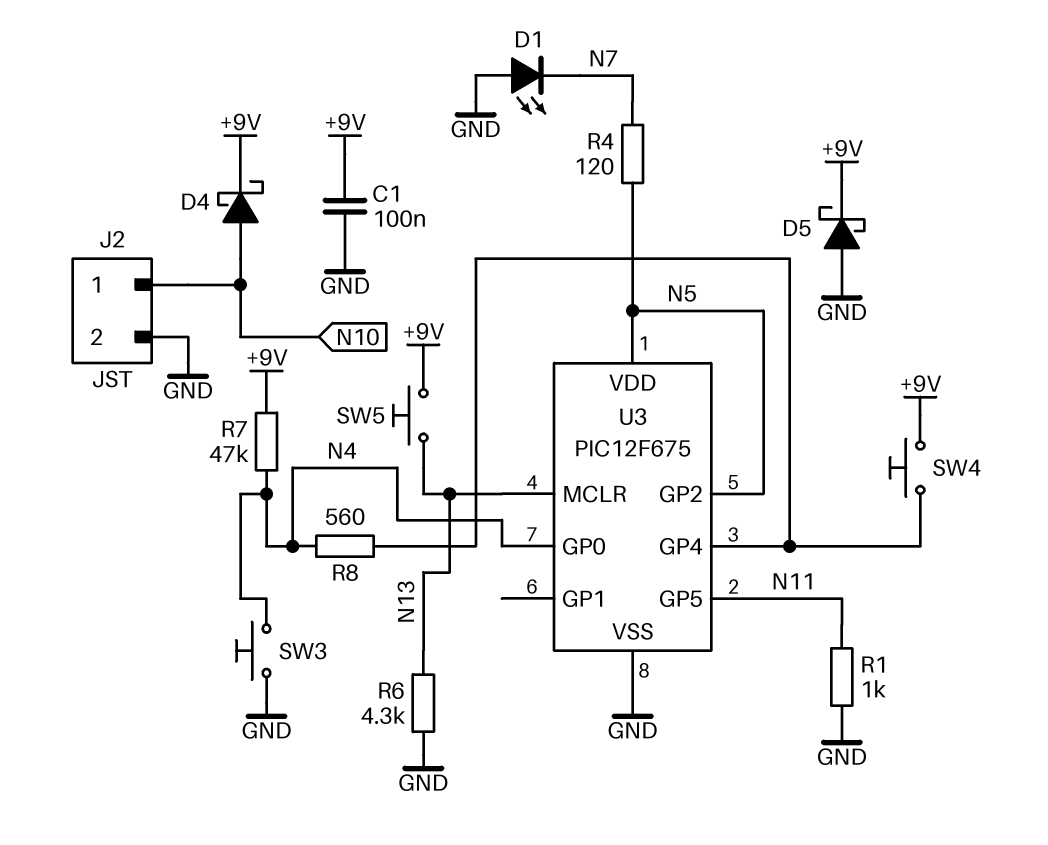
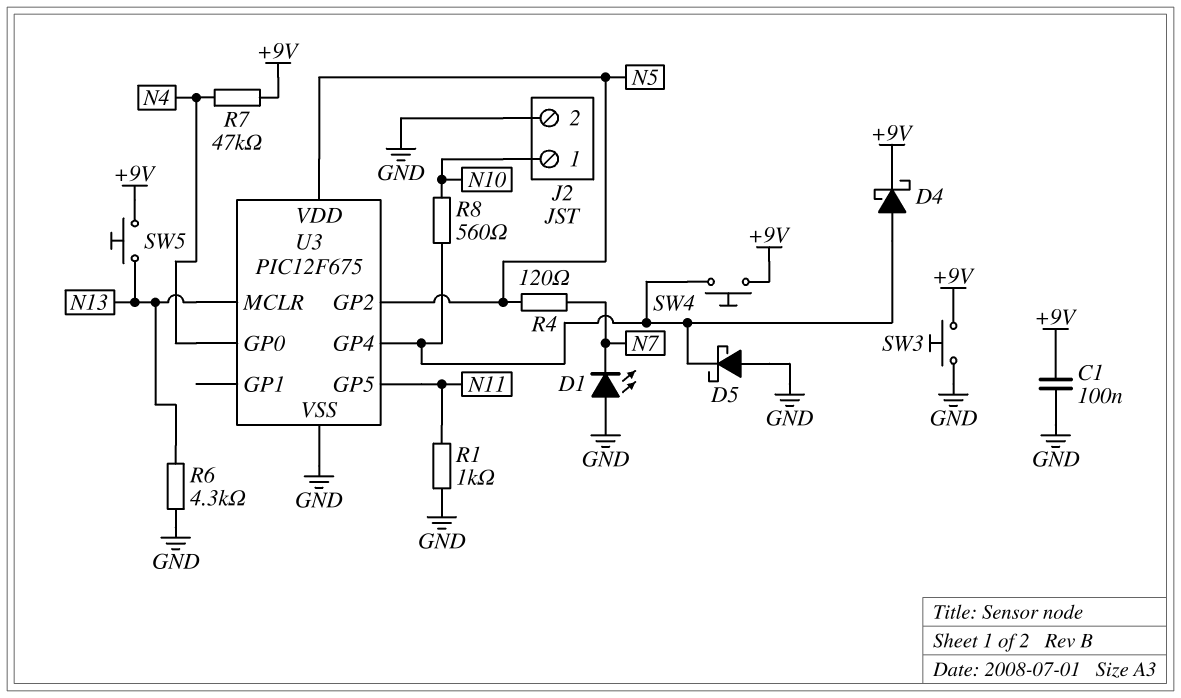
D4: schottky (A N10, K +9V) -> schottky (A U3/GP4, K +9V)
D5: schottky (A GND, K +9V) -> schottky (A GND, K U3/GP4)
R8: 560 (N4, U3/GP4) -> 560 (N10, U3/GP4)
SW3: button (GND, N4) -> button (+9V, GND)

